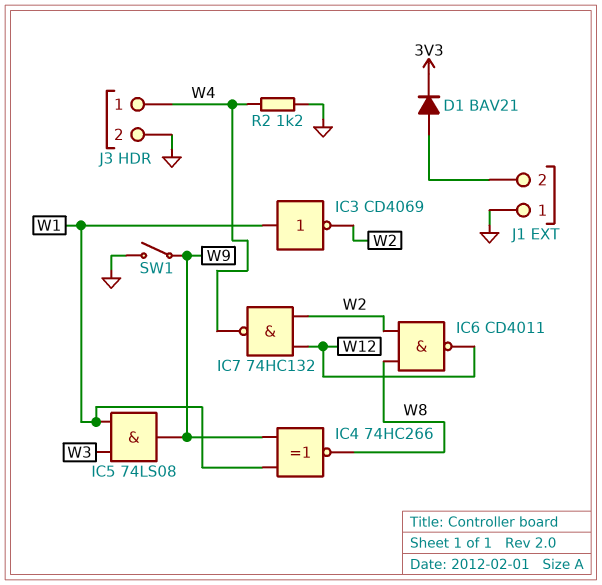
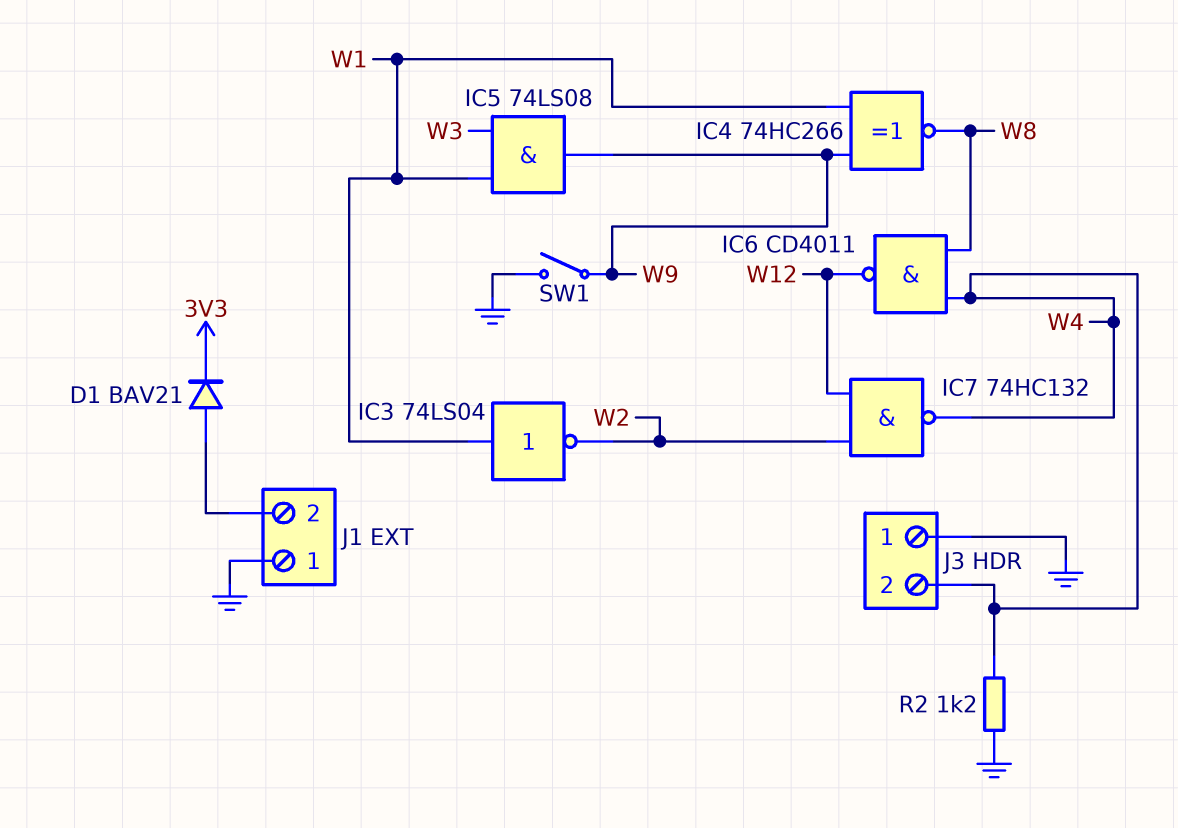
IC3: NOT CD4069 (in W1, out W2) -> NOT 74LS04 (in W1, out W2)
IC6: NAND CD4011 (in W2, in W8, out W12) -> NAND CD4011 (in W4, in W8, out W12)
J3 pin 1: W4 -> GND
J3 pin 2: GND -> W4

